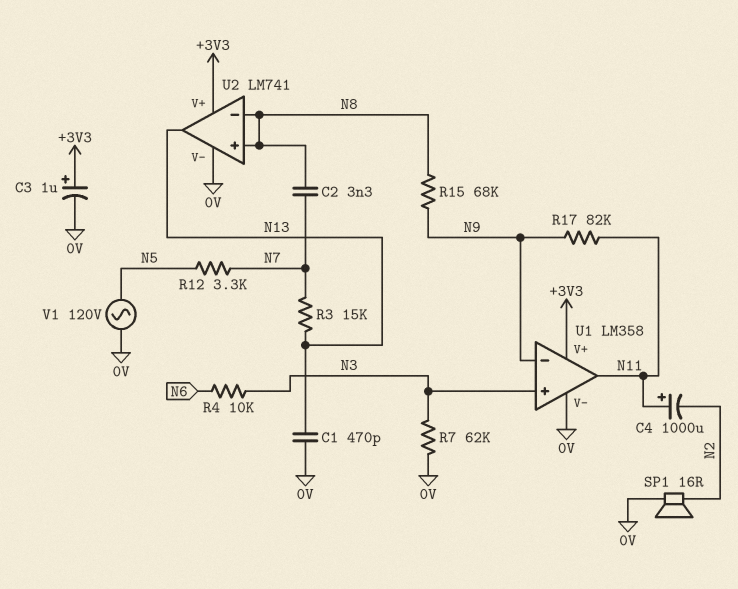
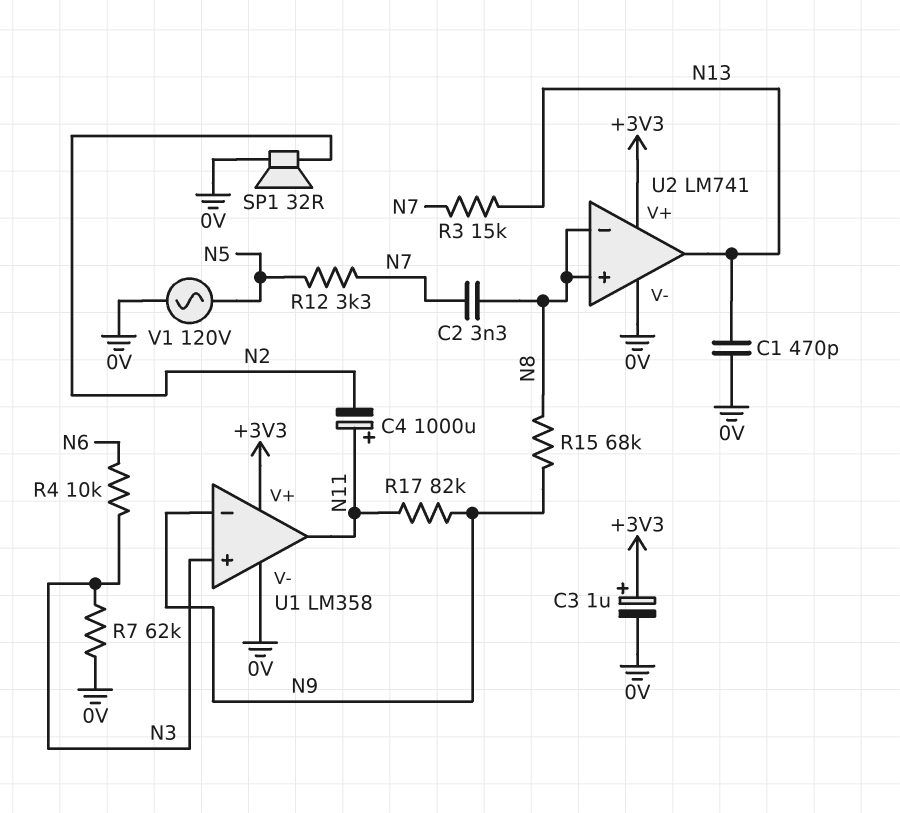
SP1: speaker 16R (0V, N2) -> speaker 32R (0V, N2)

